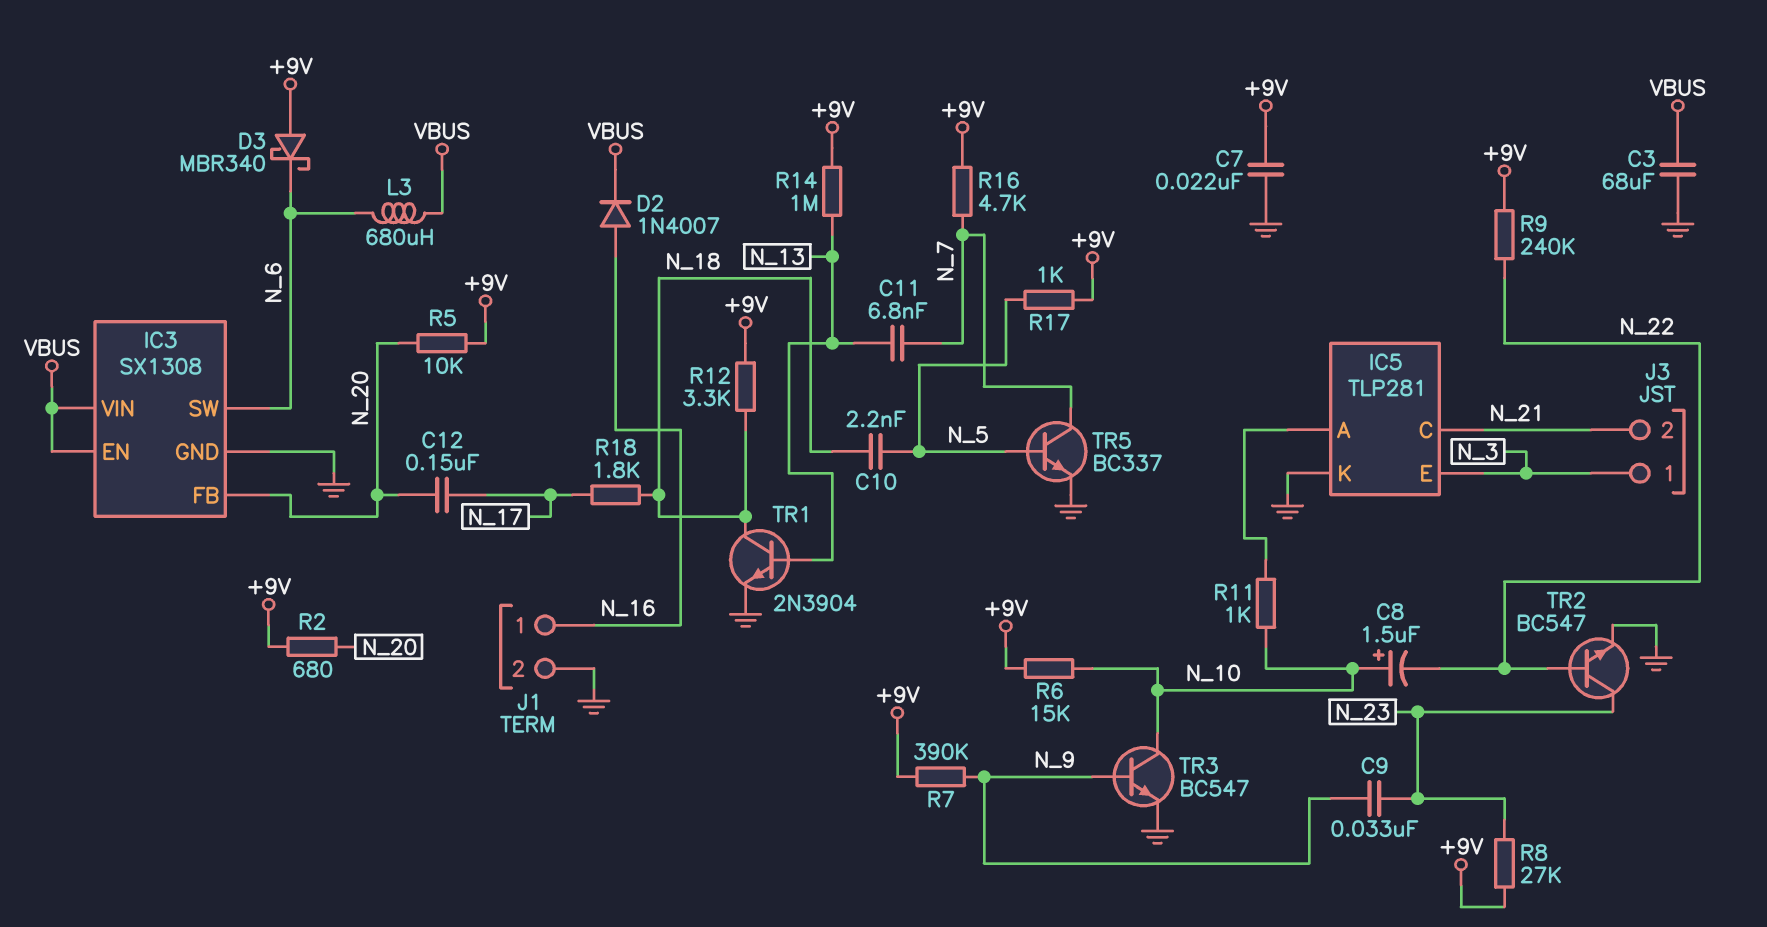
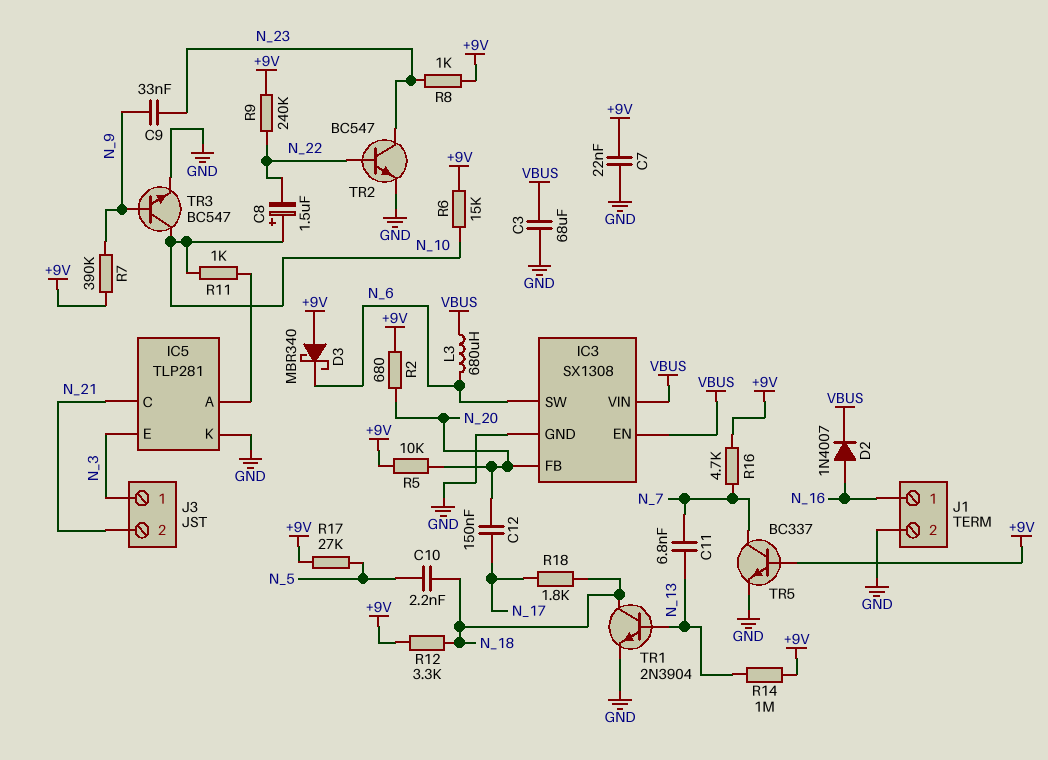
R8: 27k (+9V, N_23) -> 1k (+9V, N_23)
R17: 1k (+9V, N_5) -> 27k (+9V, N_5)
TR5: NPN BC337 (B N_5, C N_7, E GND) -> NPN BC337 (B +9V, C N_7, E GND)

